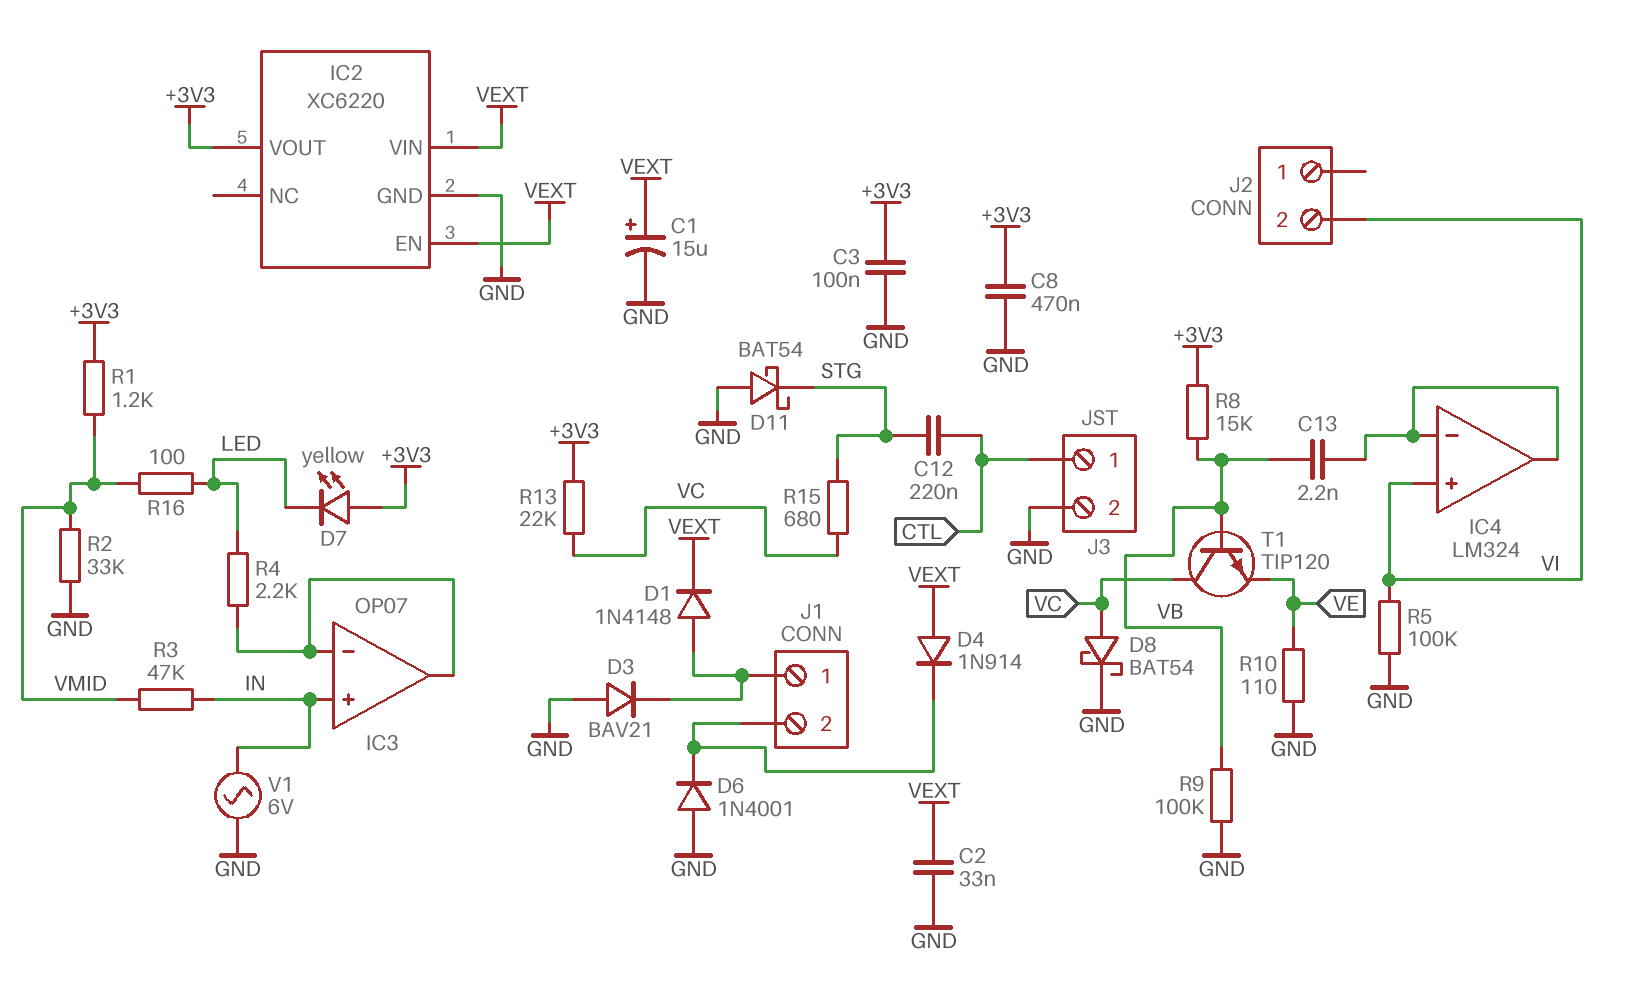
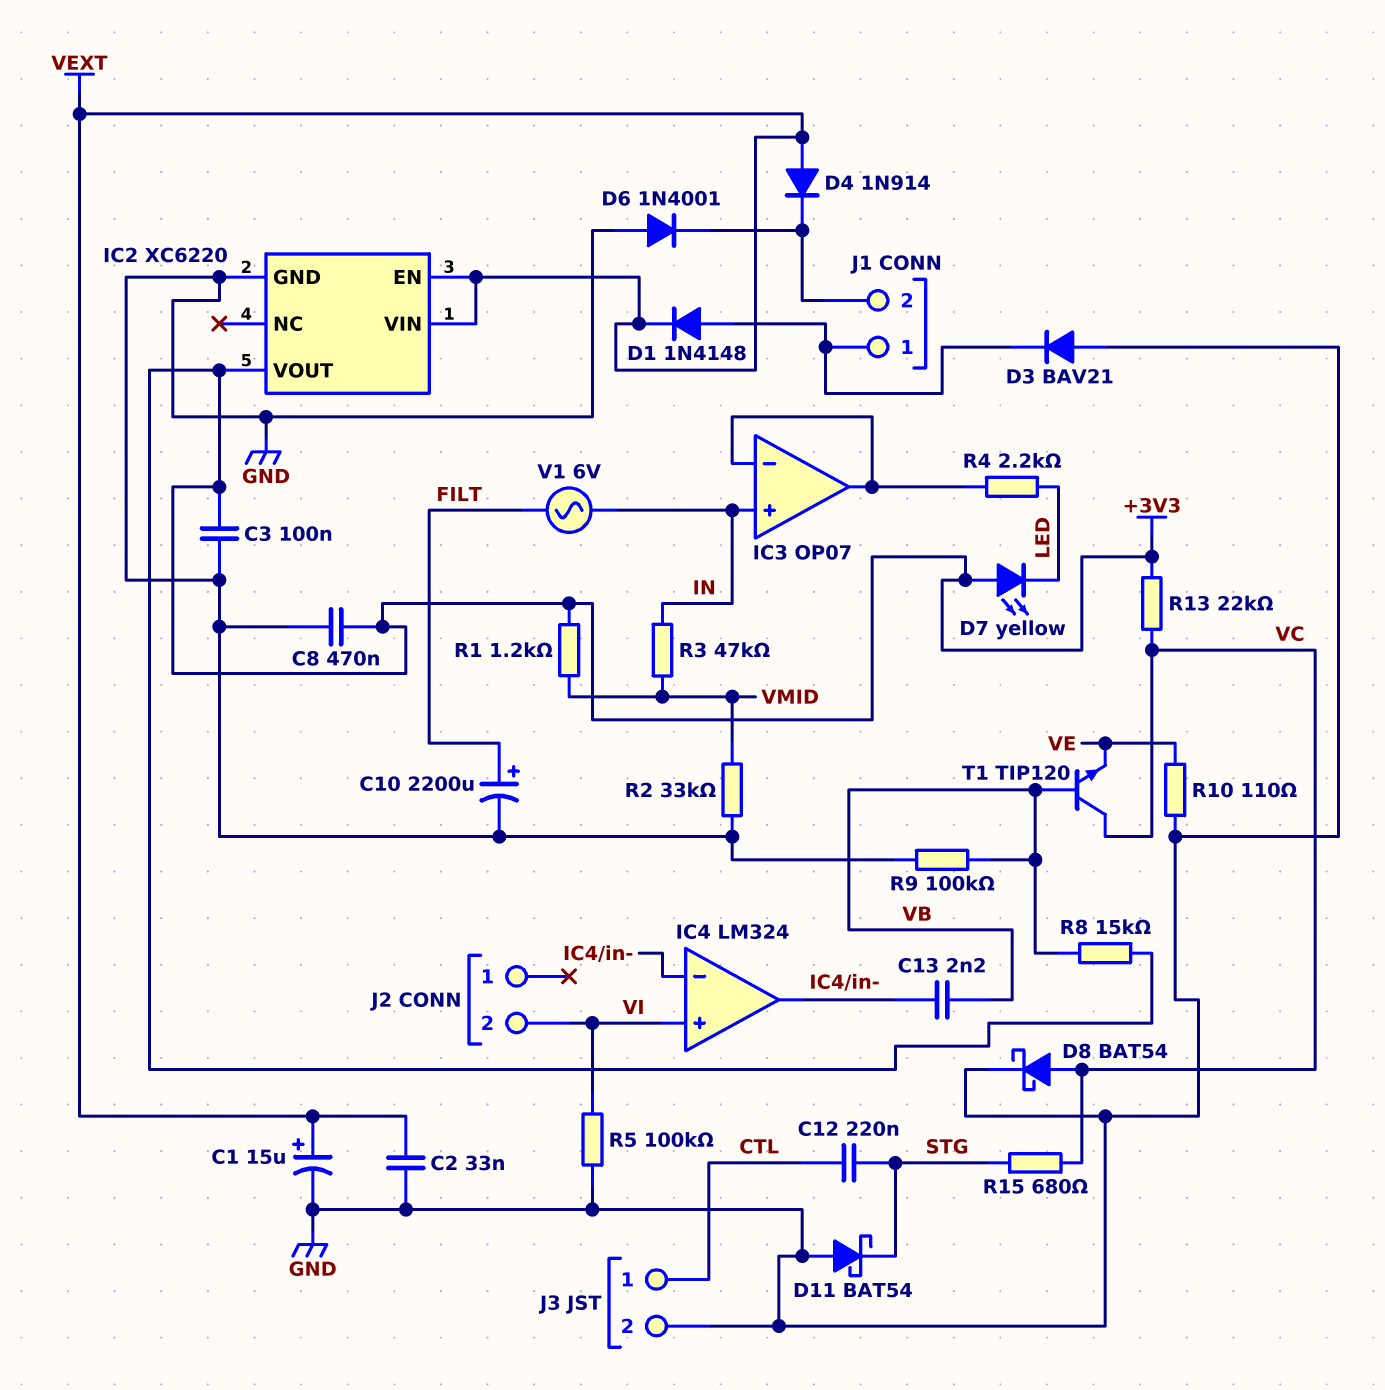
C10: none -> 2200uF (plus FILT, minus GND)
R16: 100 (LED, VMID) -> none
V1: AC 6V (GND, IN) -> AC 6V (FILT, IN)

